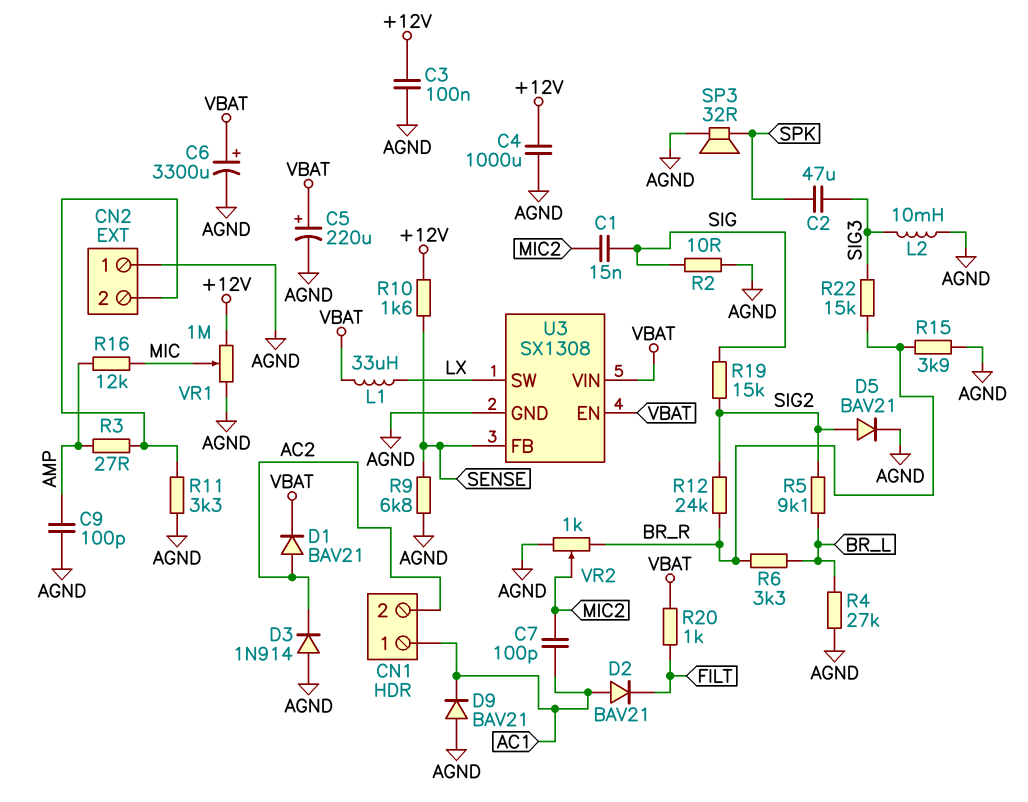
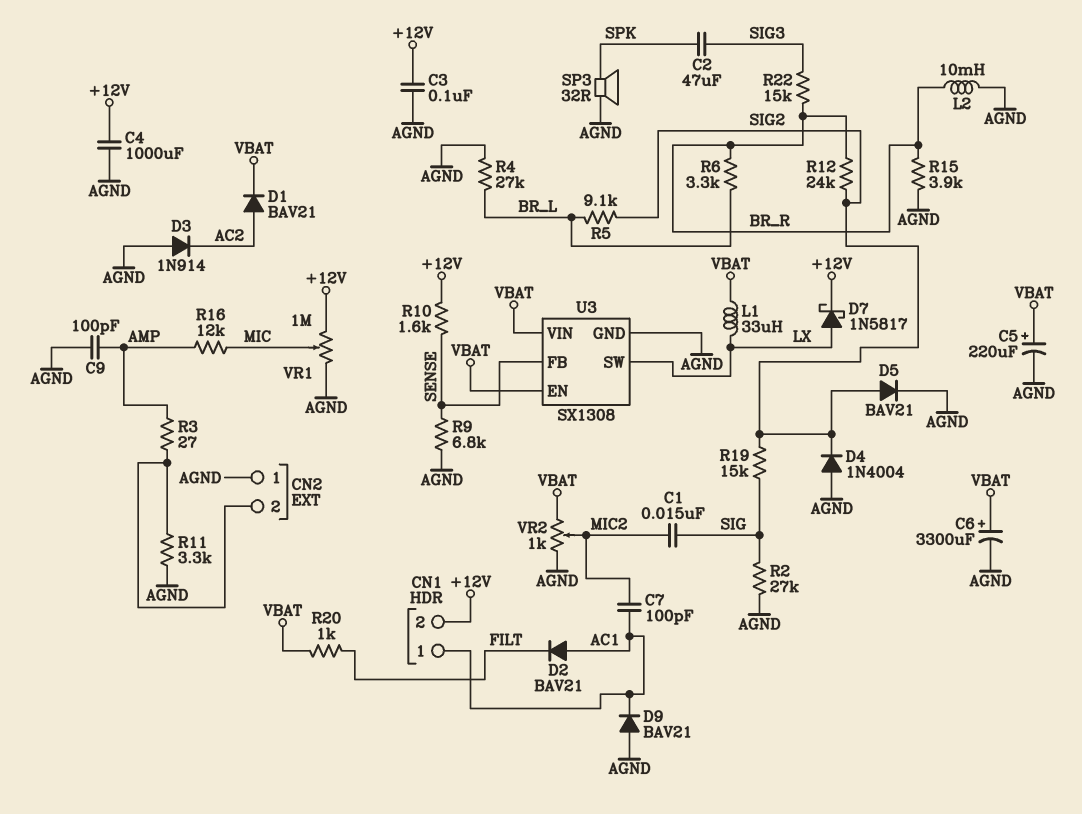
CN1 pin 2: AC2 -> +12V
D4: none -> diode 1N4004 (A AGND, K SIG2)
D7: none -> schottky 1N5817 (A LX, K +12V)
L2: 10mH (AGND, SIG3) -> 10mH (AGND, BR_R)
R2: 10 (AGND, SIG) -> 27k (AGND, SIG)
VR2: 1k (AGND, BR_R, wiper MIC2) -> 1k (AGND, VBAT, wiper MIC2)

